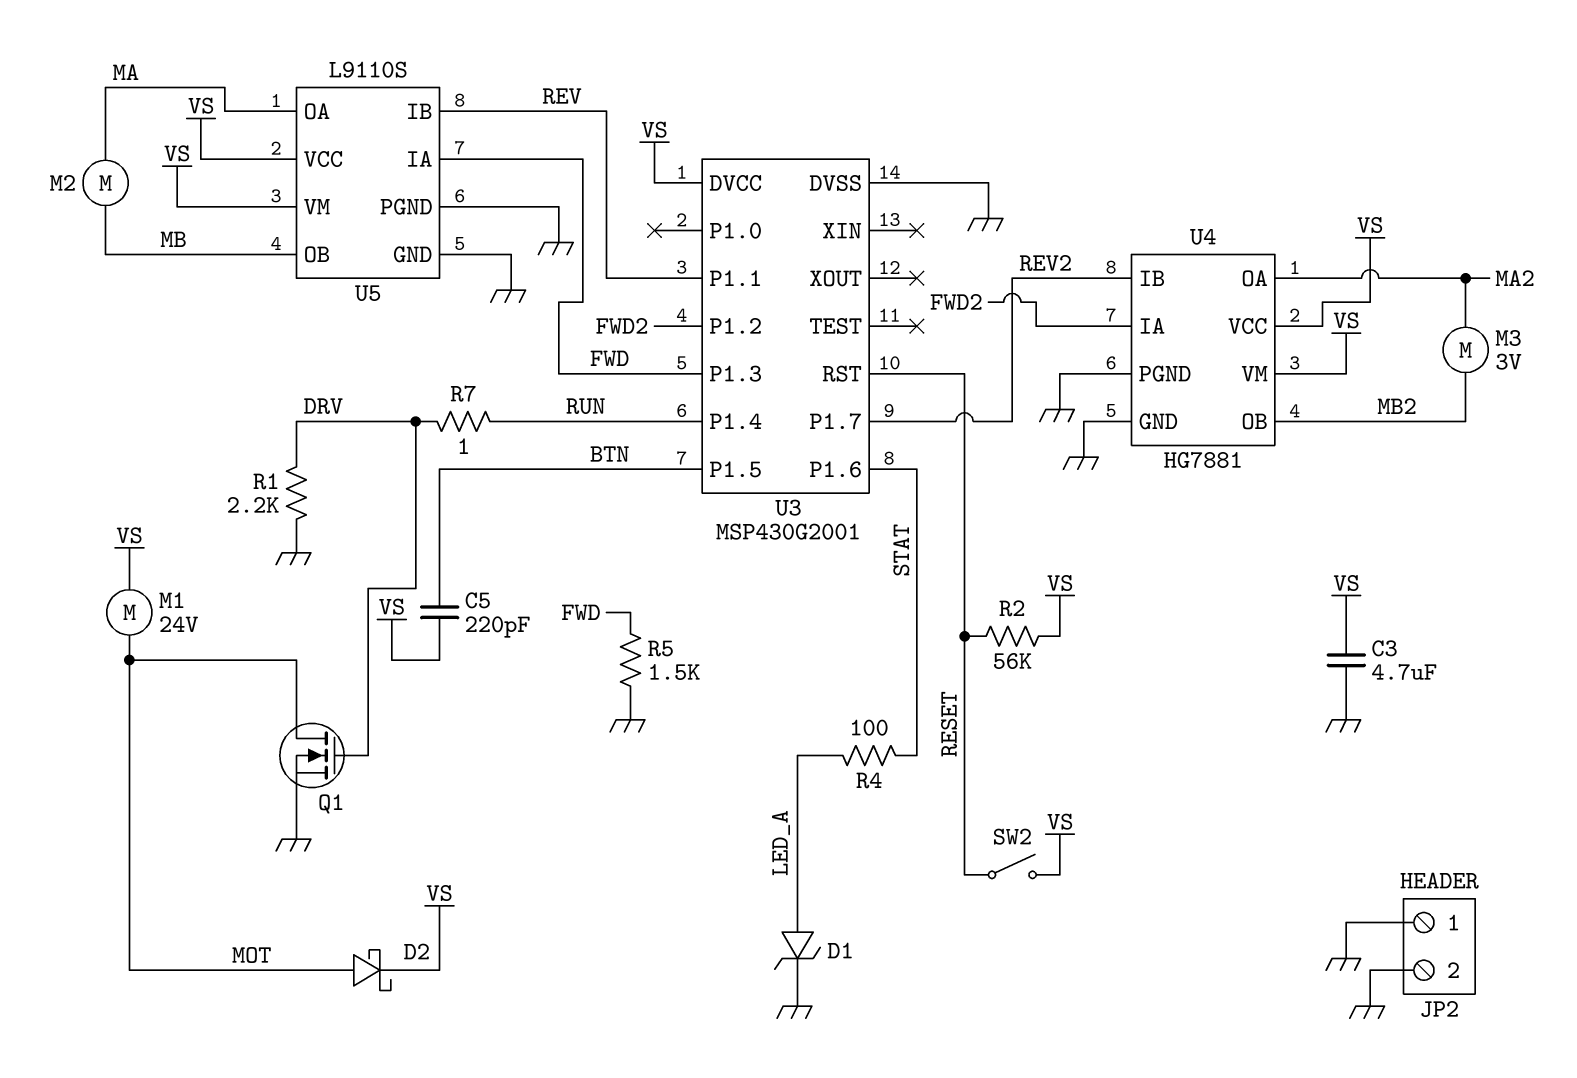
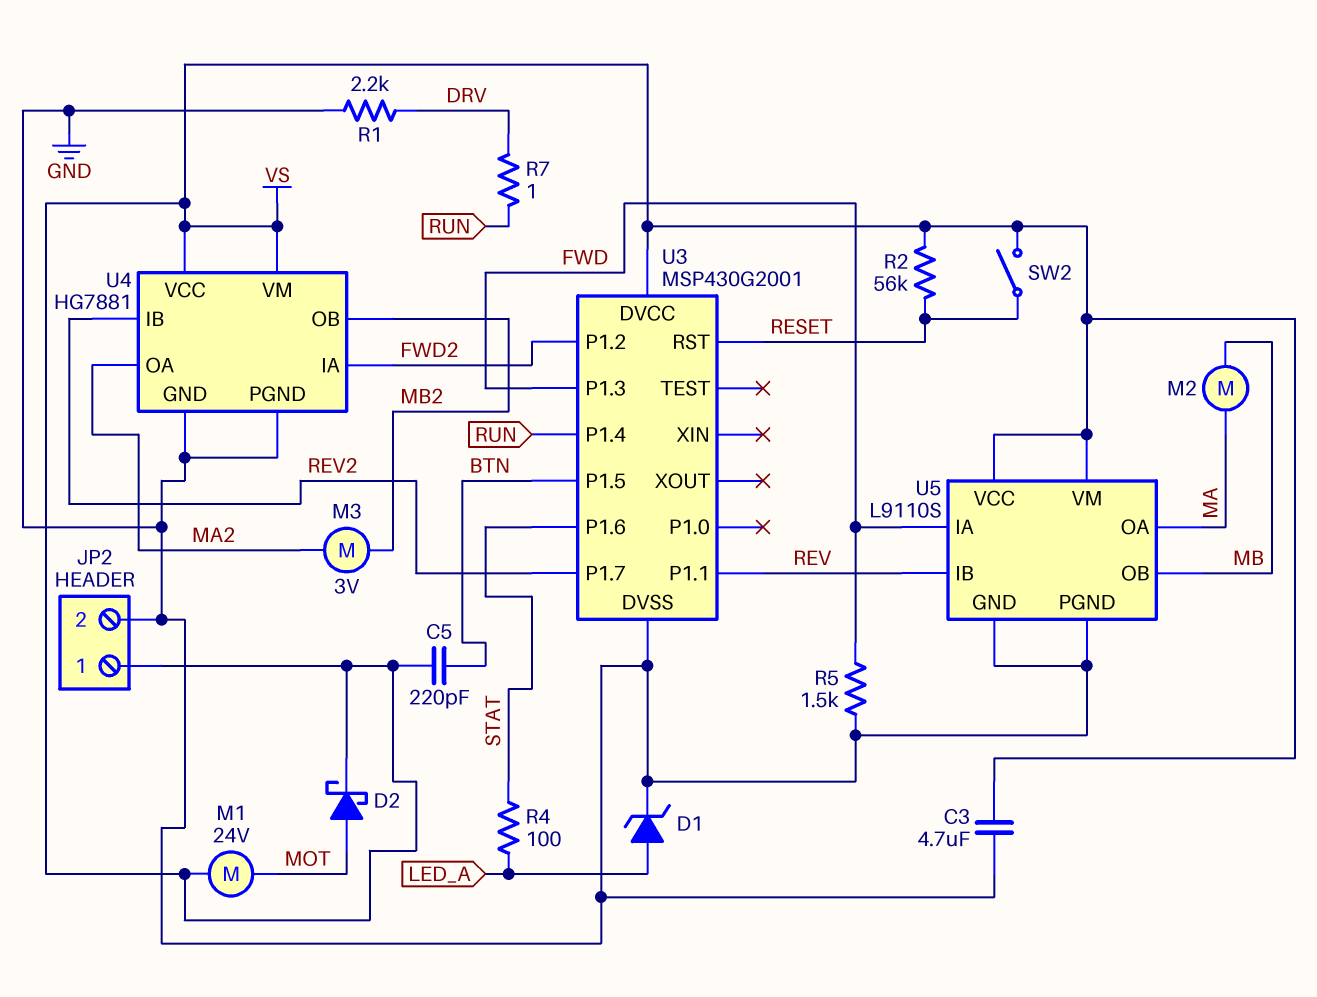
JP2 pin 1: GND -> VS
Q1: NMOS (G DRV, D MOT, S GND) -> none

